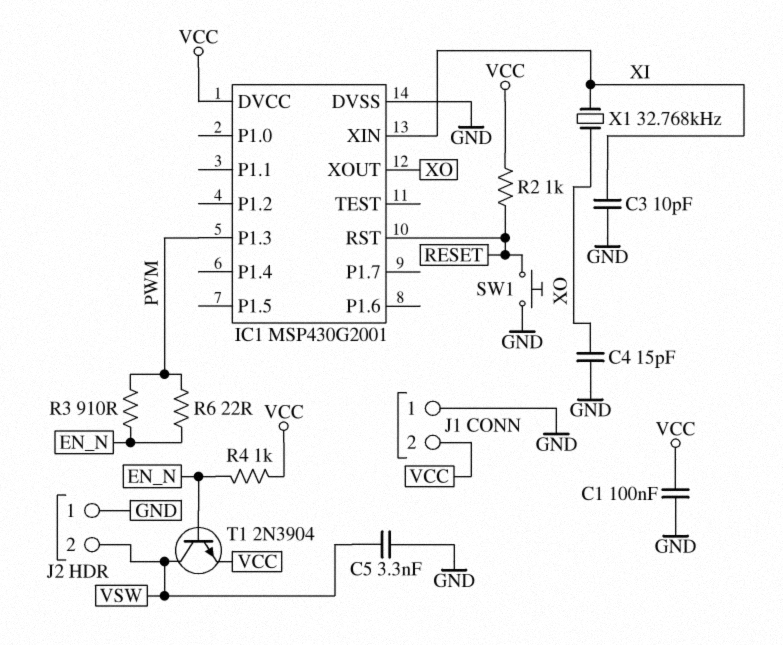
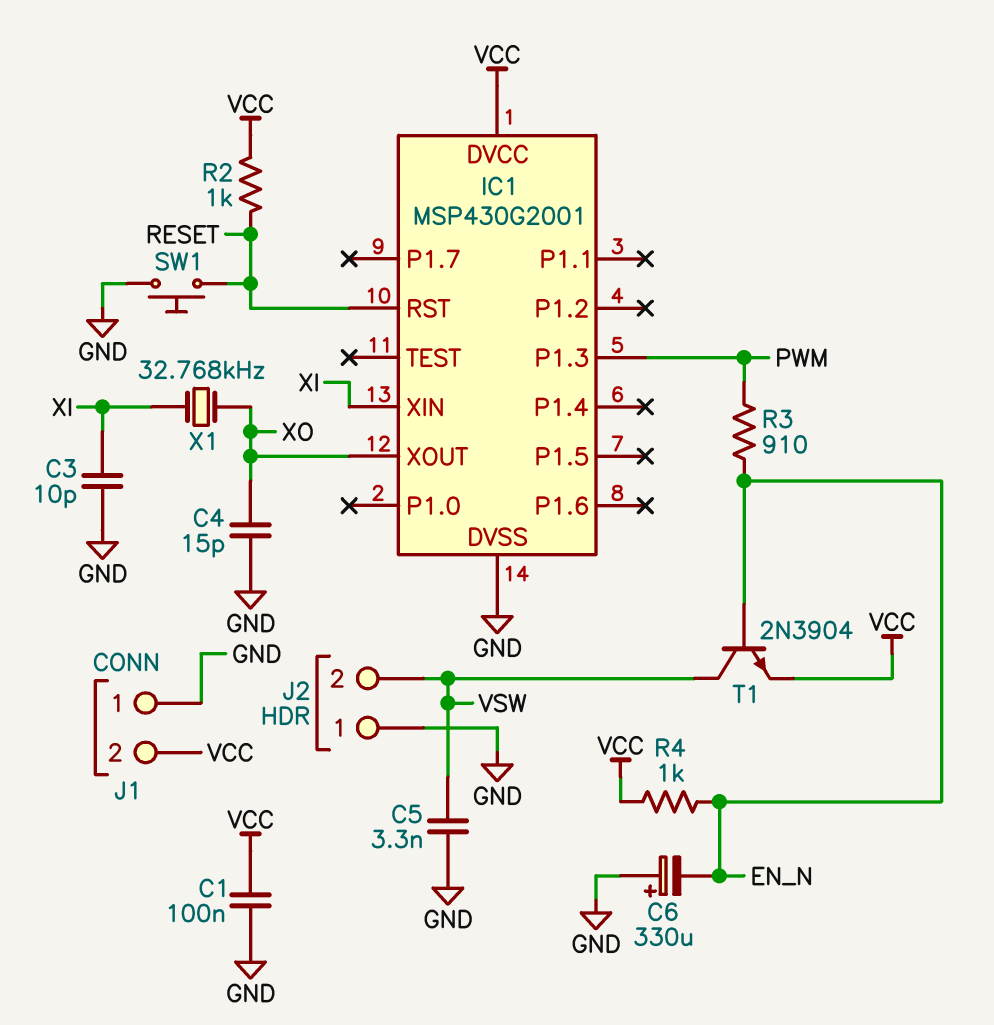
C6: none -> 330uF (plus GND, minus EN_N)
R6: 22 (EN_N, PWM) -> none

